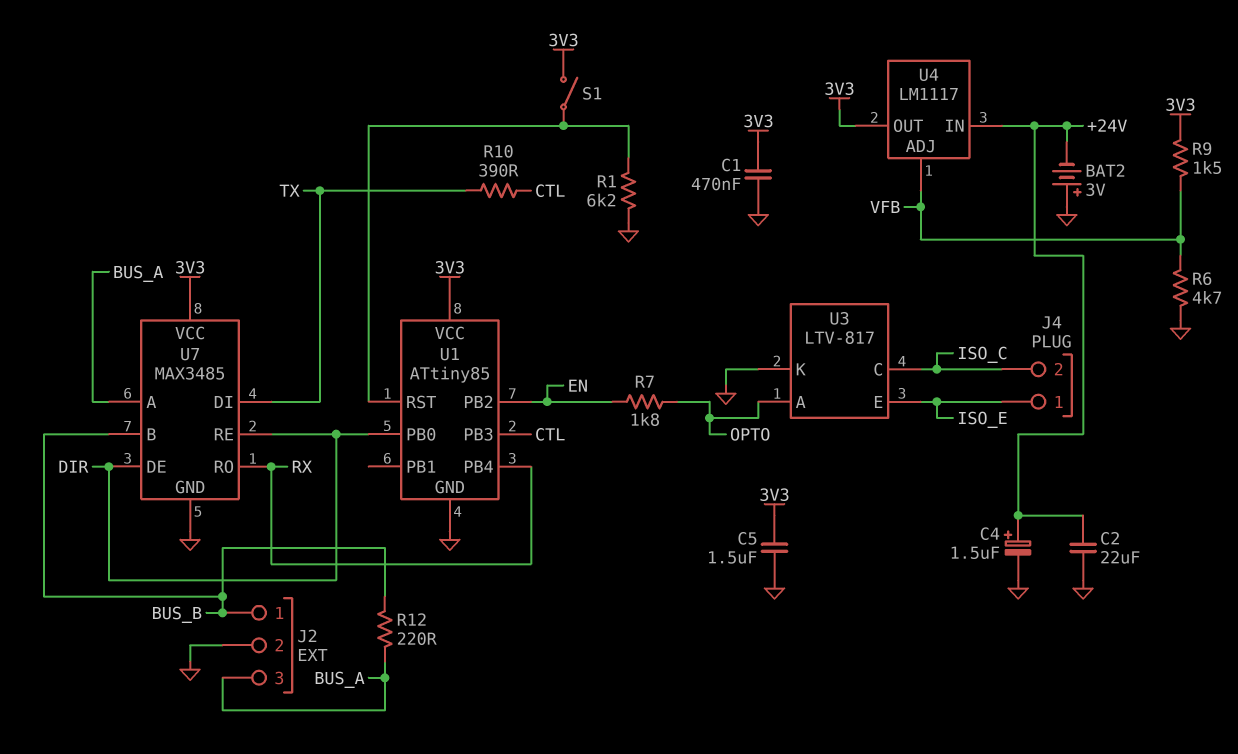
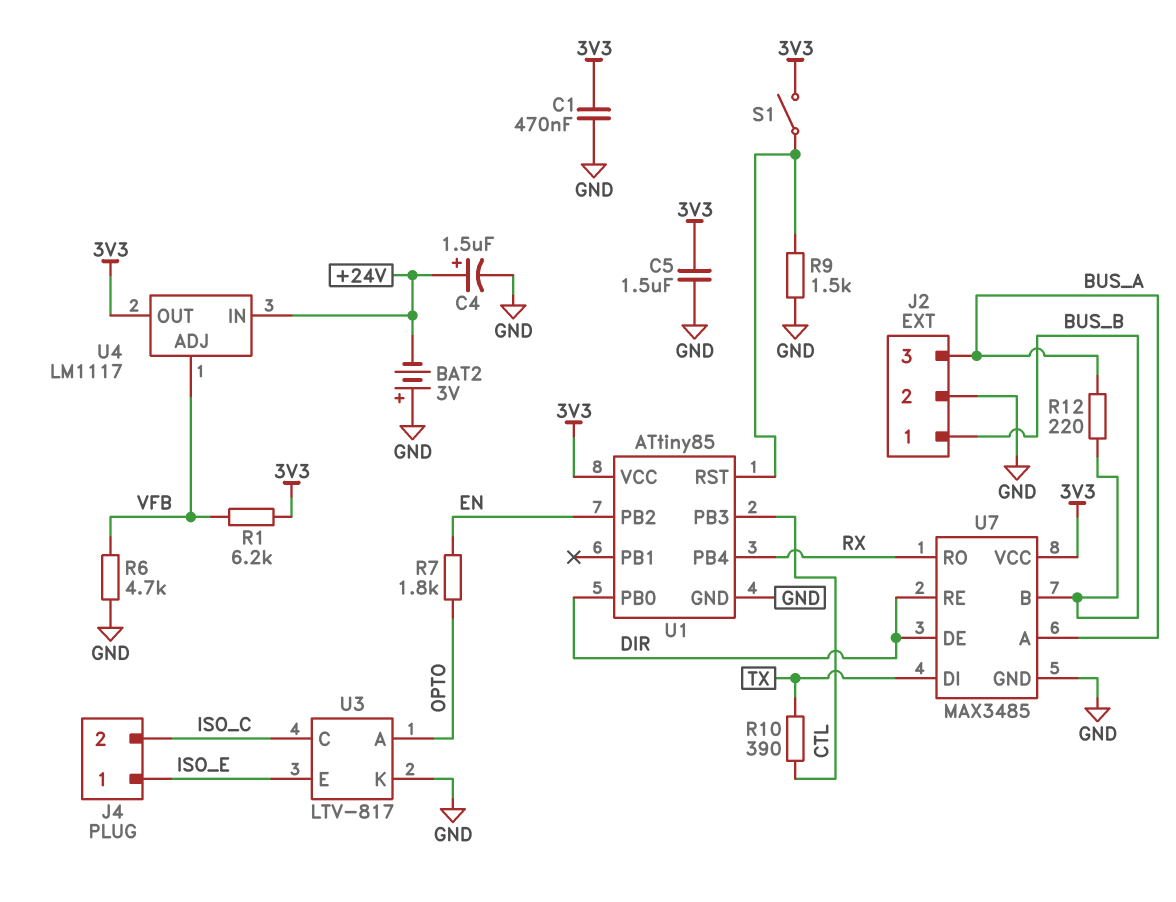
C2: 22uF (+24V, GND) -> none
R1: 6.2k (GND, U1/RST) -> 6.2k (3V3, VFB)
R9: 1.5k (3V3, VFB) -> 1.5k (GND, U1/RST)

